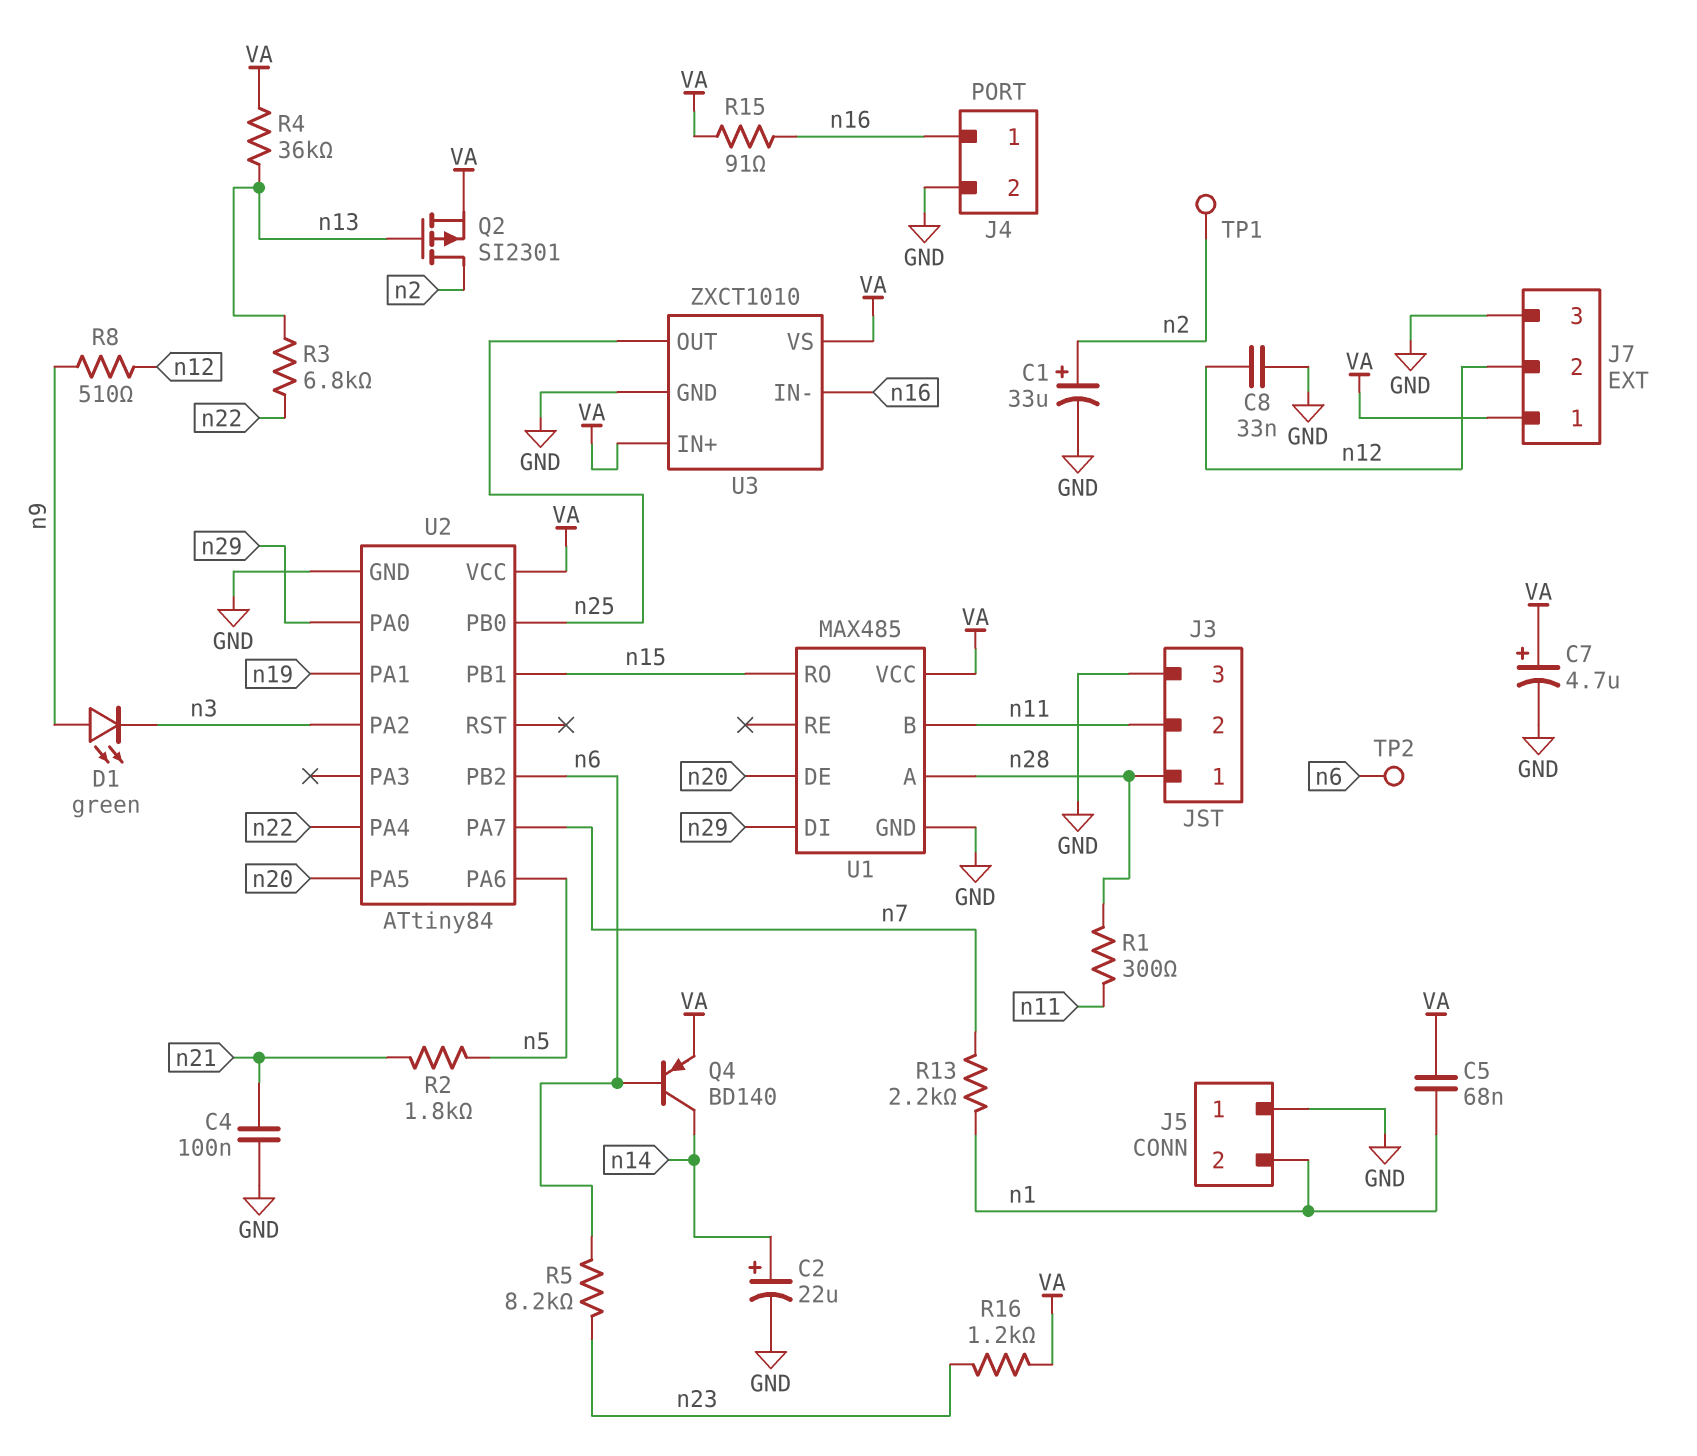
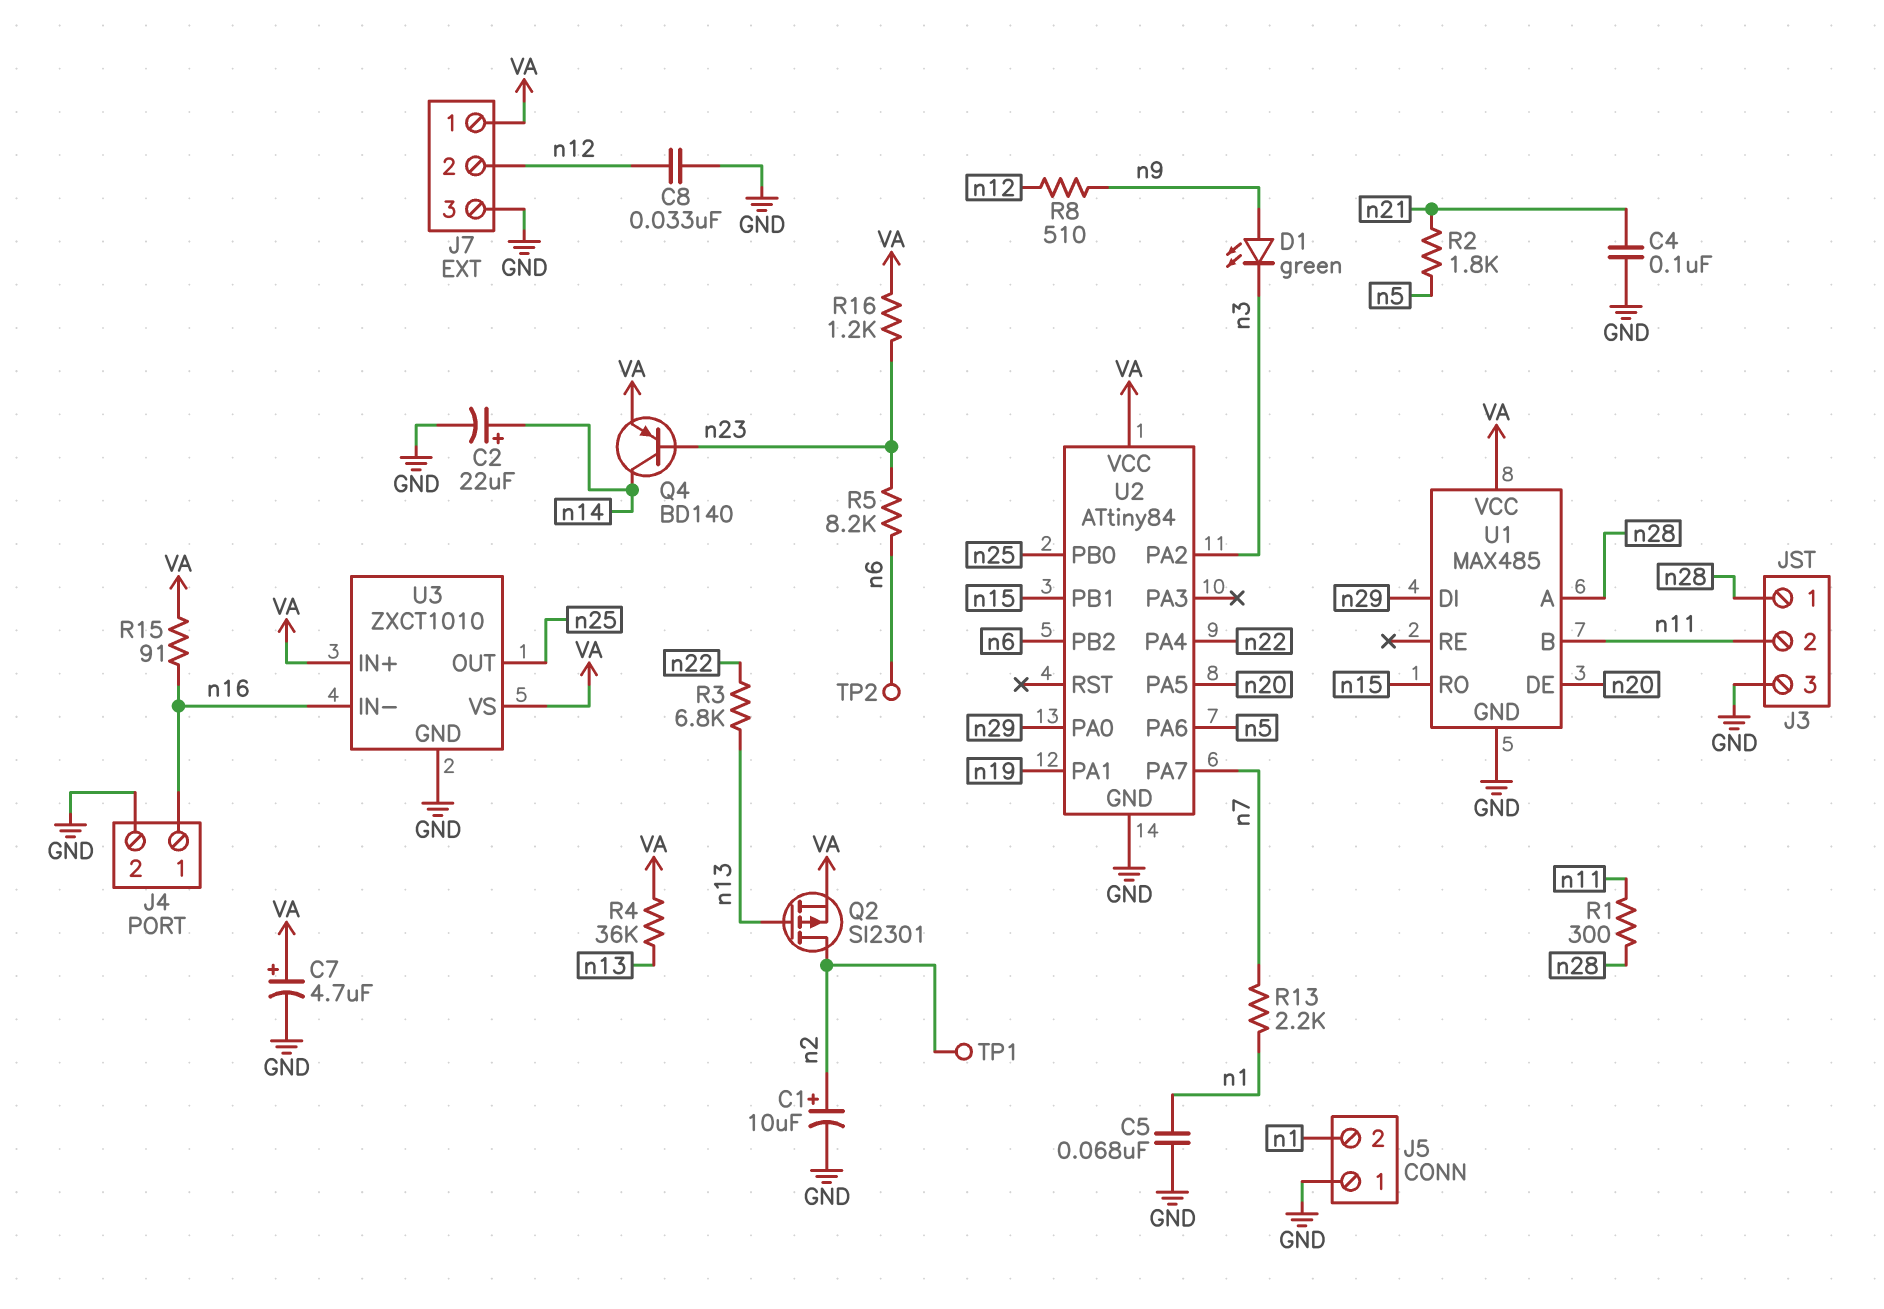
C1: 33uF (plus n2, minus GND) -> 10uF (plus n2, minus GND)
C5: 68nF (VA, n1) -> 68nF (GND, n1)
Q4: PNP BD140 (B n6, C n14, E VA) -> PNP BD140 (B n23, C n14, E VA)

